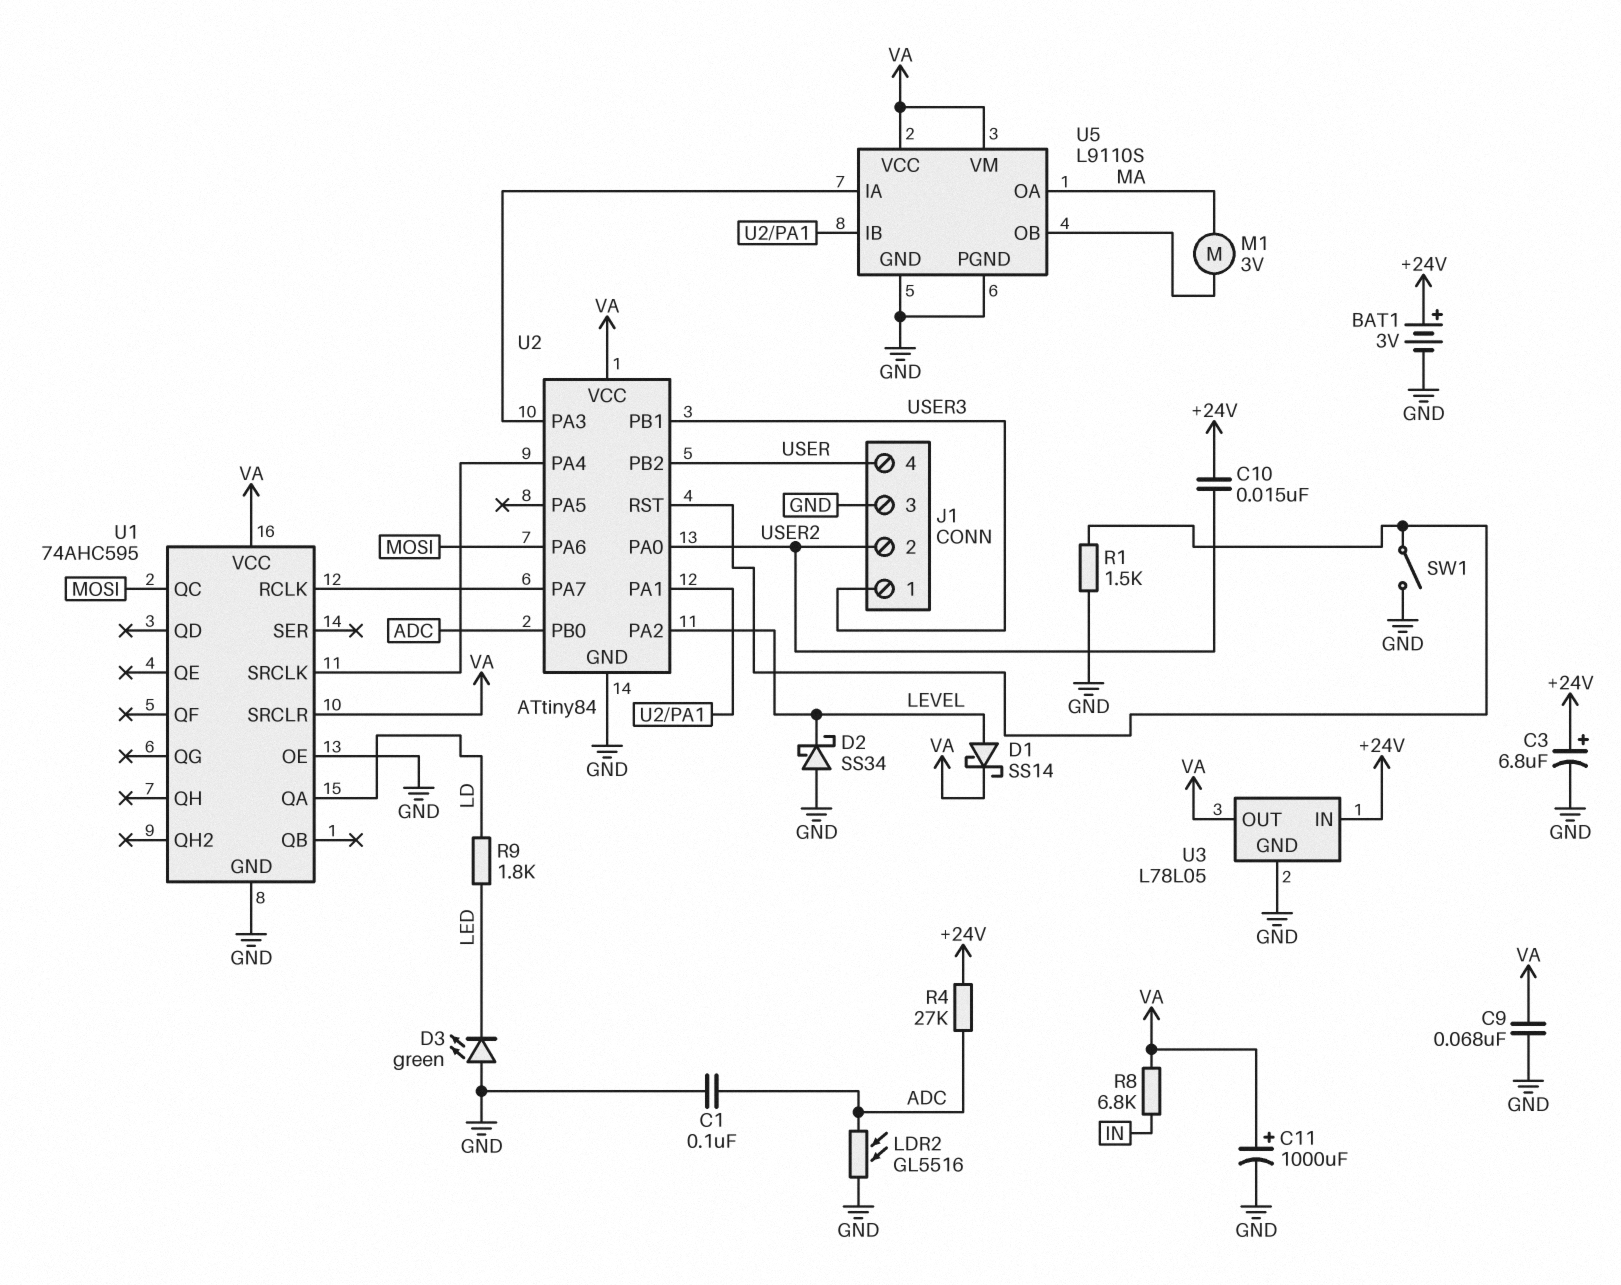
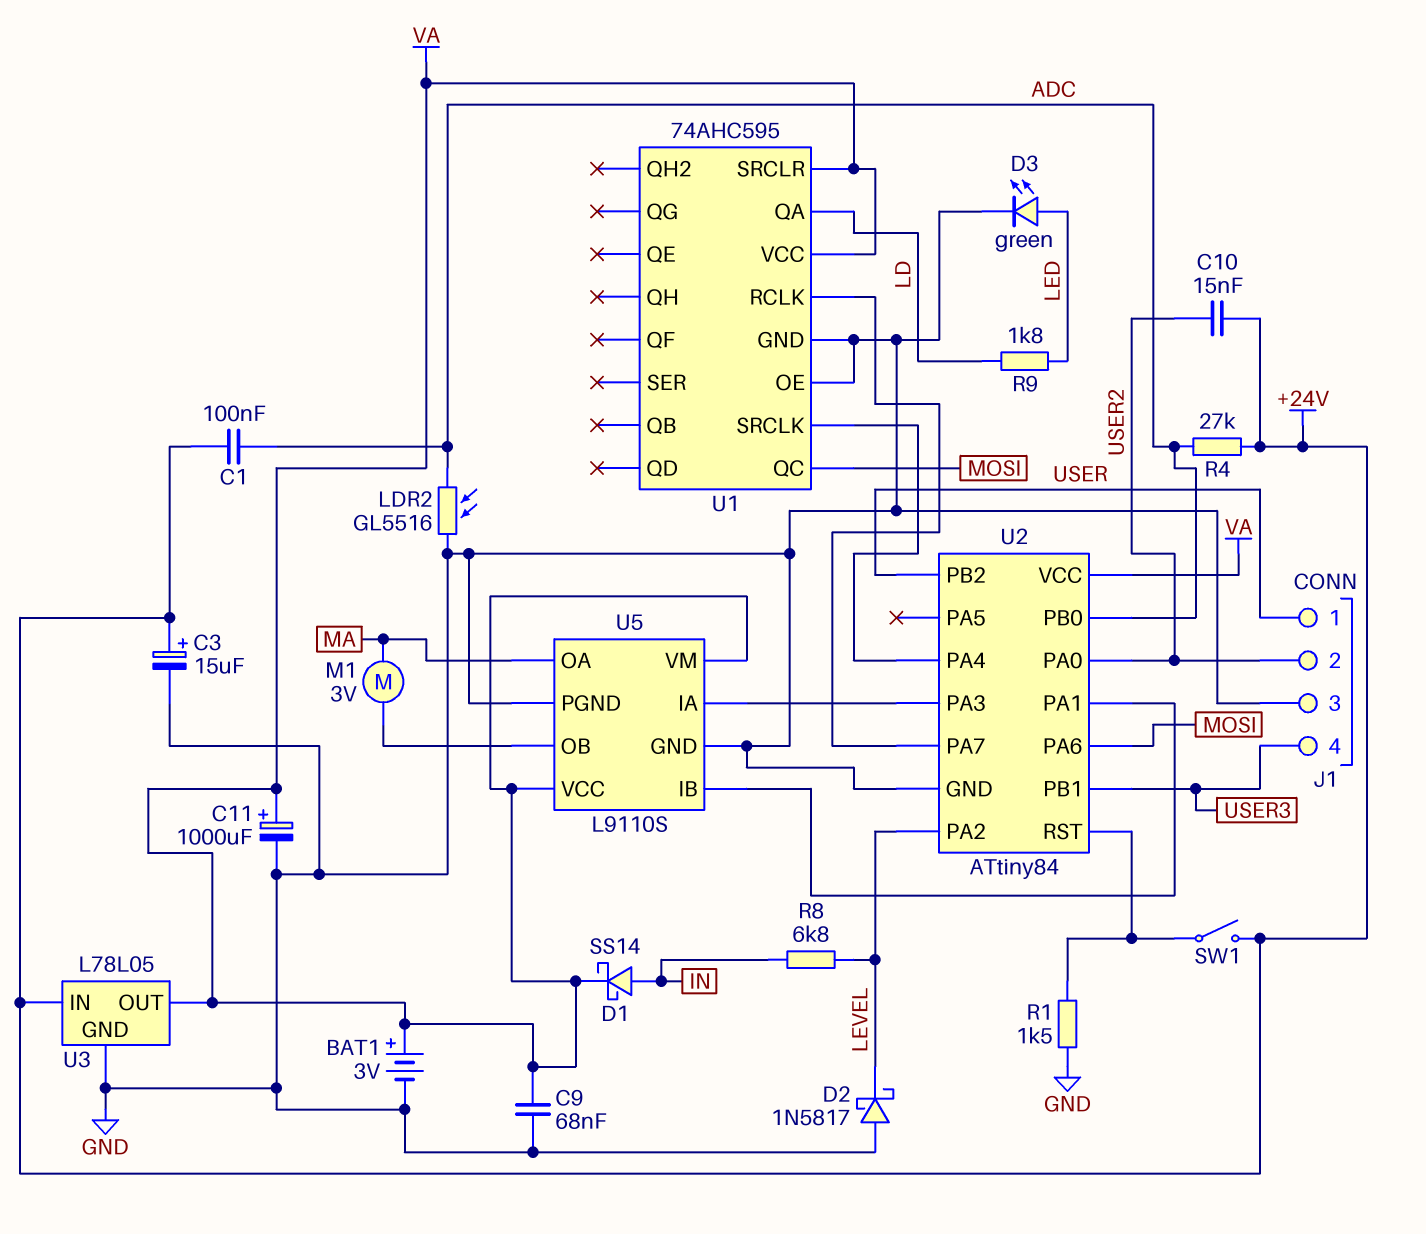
BAT1: 3V (plus +24V, minus GND) -> 3V (plus VA, minus GND)
C1: 100nF (ADC, GND) -> 100nF (+24V, ADC)
C3: 6.8uF (plus +24V, minus GND) -> 15uF (plus +24V, minus GND)
D1: schottky SS14 (A LEVEL, K VA) -> schottky SS14 (A IN, K VA)
D2: schottky SS34 (A GND, K LEVEL) -> schottky 1N5817 (A GND, K LEVEL)
D3: LED green (A GND, K LED) -> LED green (A LED, K GND)
J1 pin 1: USER3 -> USER
J1 pin 4: USER -> USER3
R8: 6.8k (IN, VA) -> 6.8k (IN, LEVEL)
SW1: switch (GND, U2/RST) -> switch (+24V, U2/RST)

